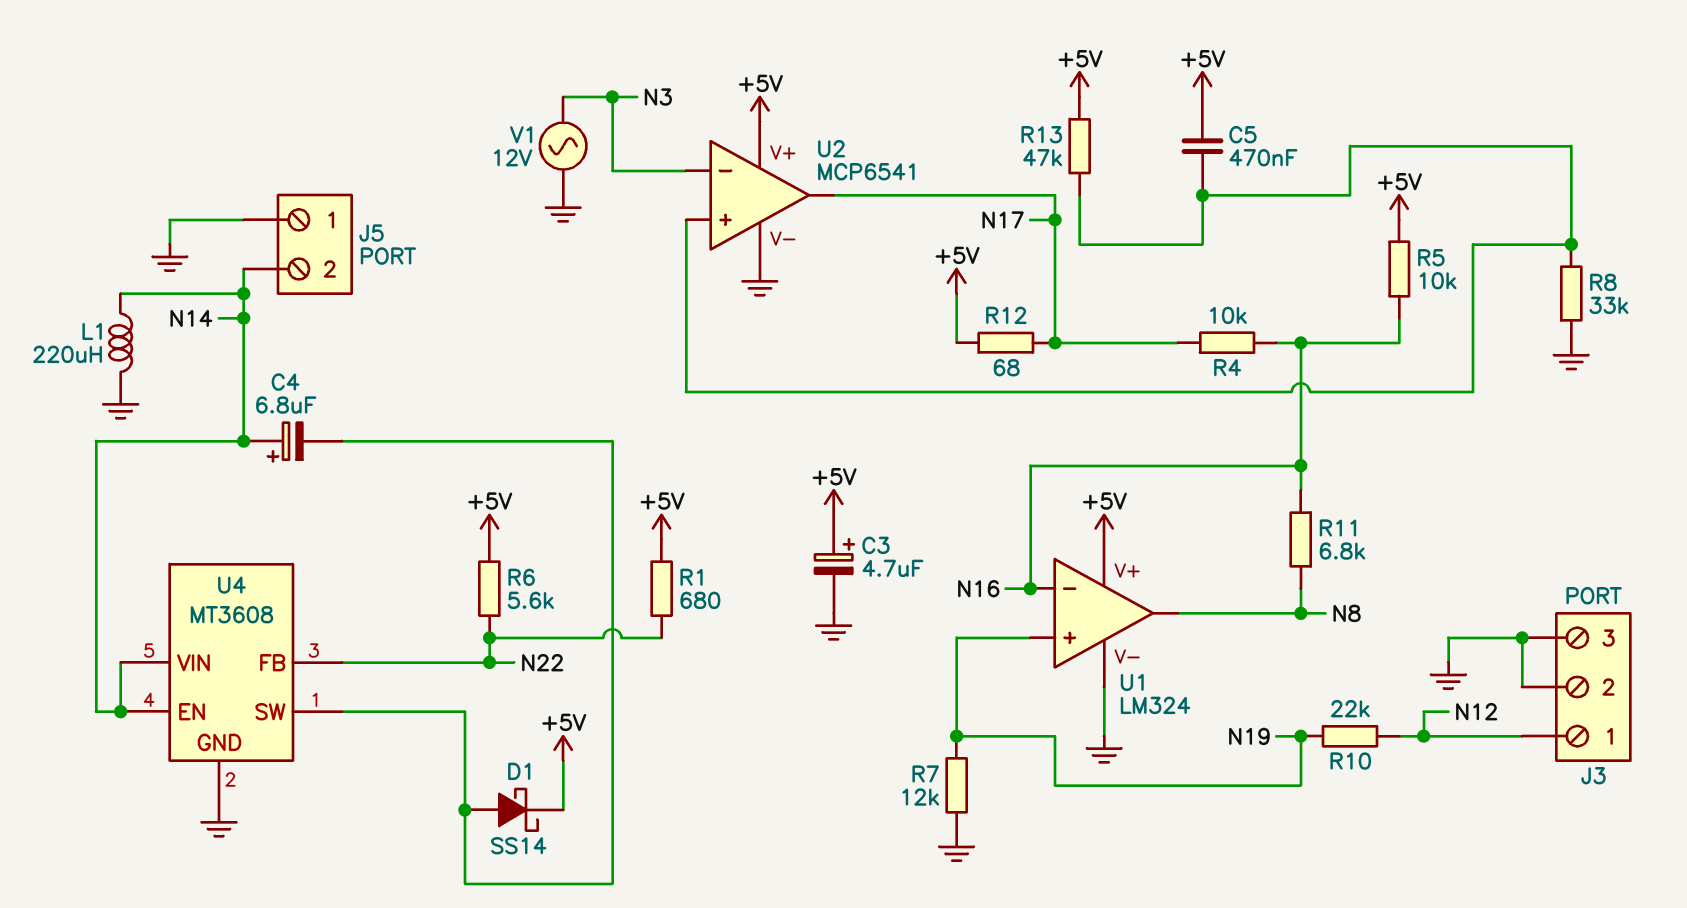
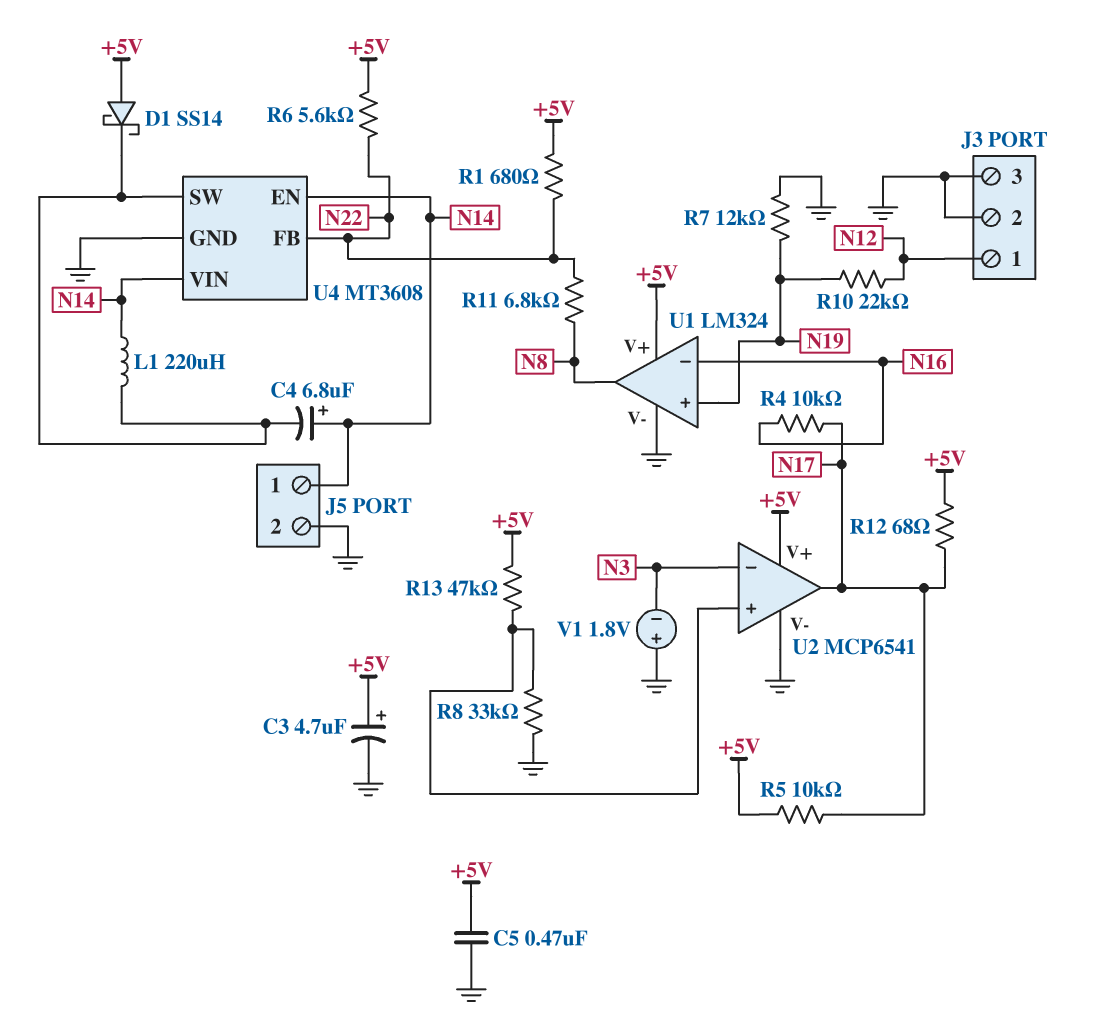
C5: 470nF (+5V, U2/in+) -> 470nF (+5V, GND)
D1: schottky SS14 (A U4/SW, K +5V) -> schottky SS14 (A +5V, K U4/SW)
J5 pin 1: GND -> N14
J5 pin 2: N14 -> GND
L1: 220uH (GND, N14) -> 220uH (N14, U4/SW)
R5: 10k (+5V, N16) -> 10k (+5V, N17)
R11: 6.8k (N8, N16) -> 6.8k (N8, N22)
V1: AC 12V (GND, N3) -> 1.8V (plus GND, minus N3)

